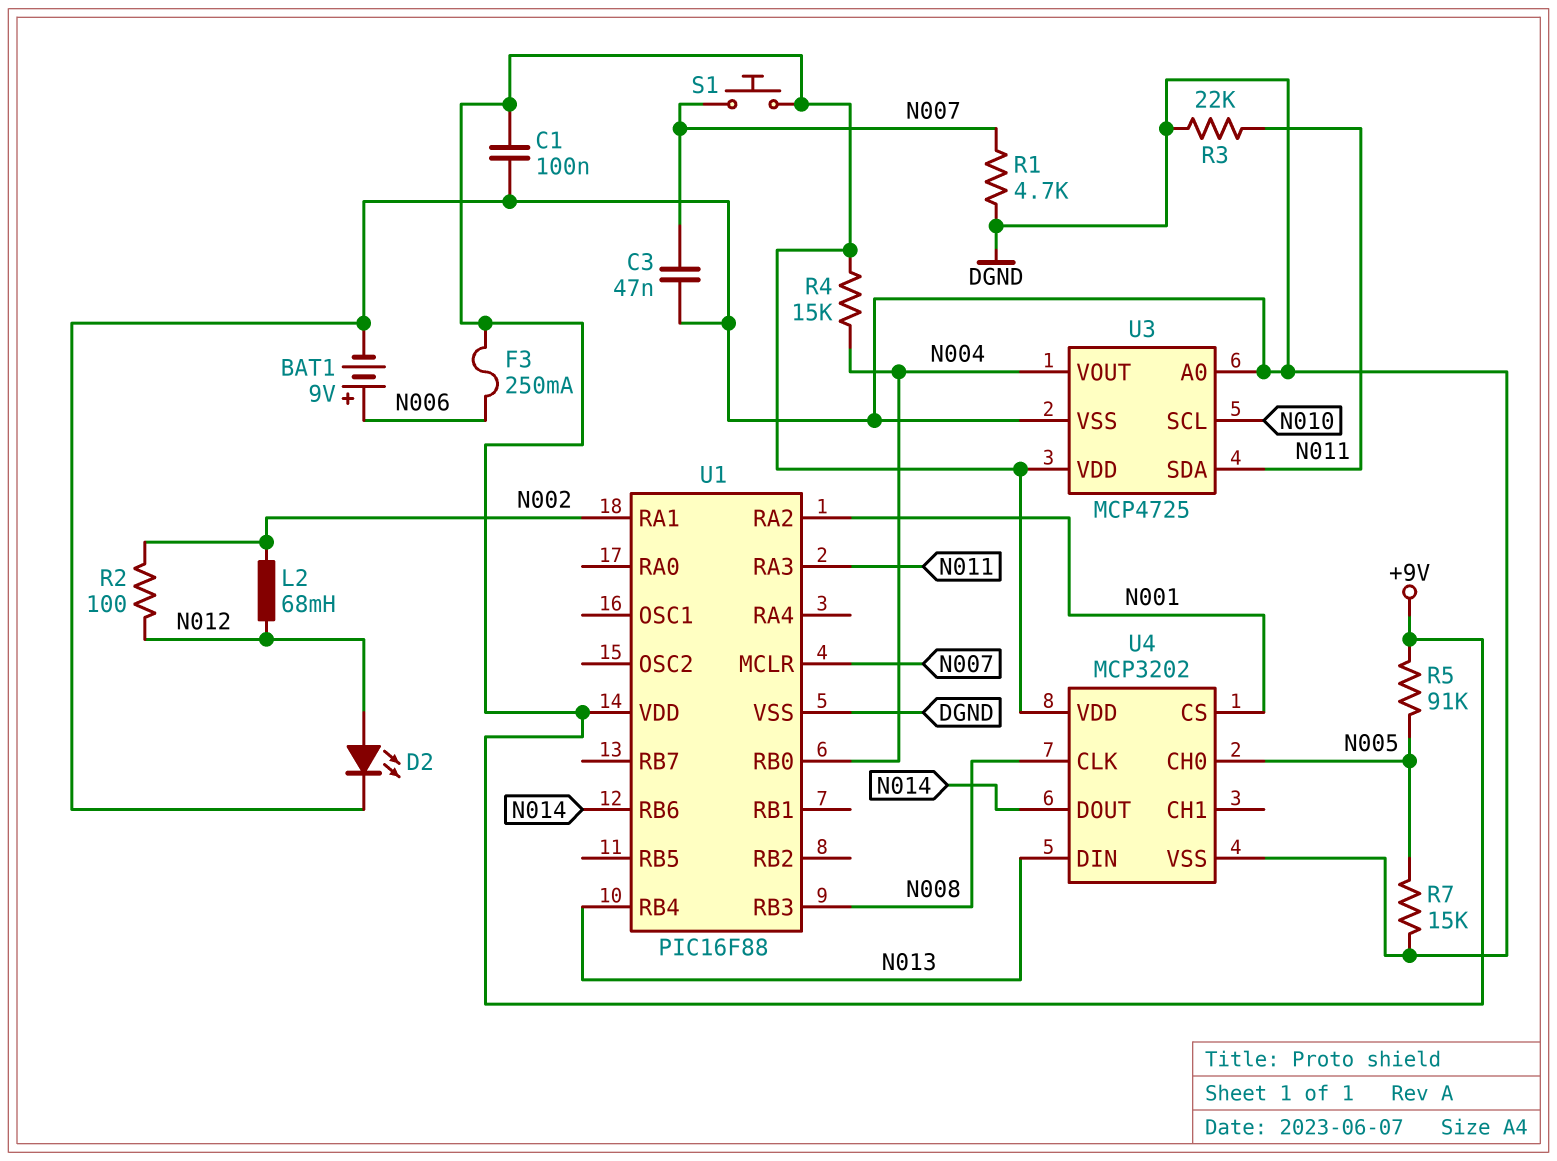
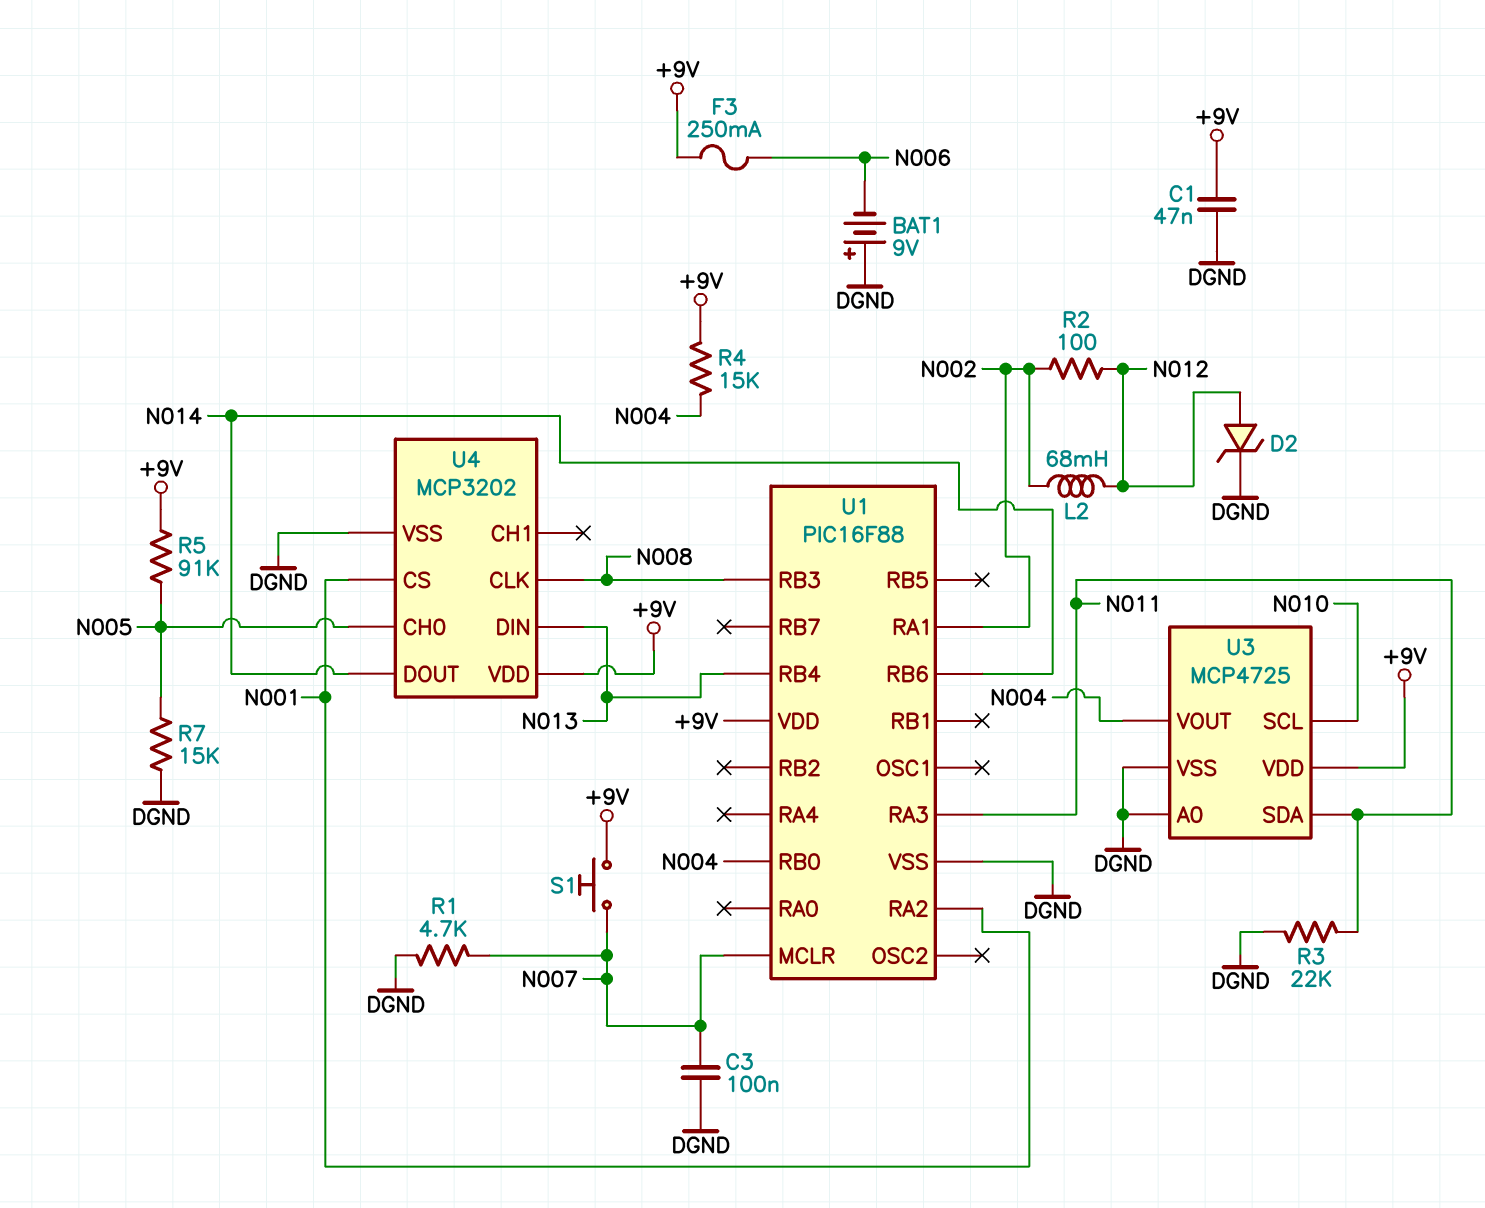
BAT1: 9V (plus N006, minus DGND) -> 9V (plus DGND, minus N006)
C1: 100nF (+9V, DGND) -> 47nF (+9V, DGND)
C3: 47nF (DGND, N007) -> 100nF (DGND, N007)
D2: LED (A N012, K DGND) -> zener (A N012, K DGND)

